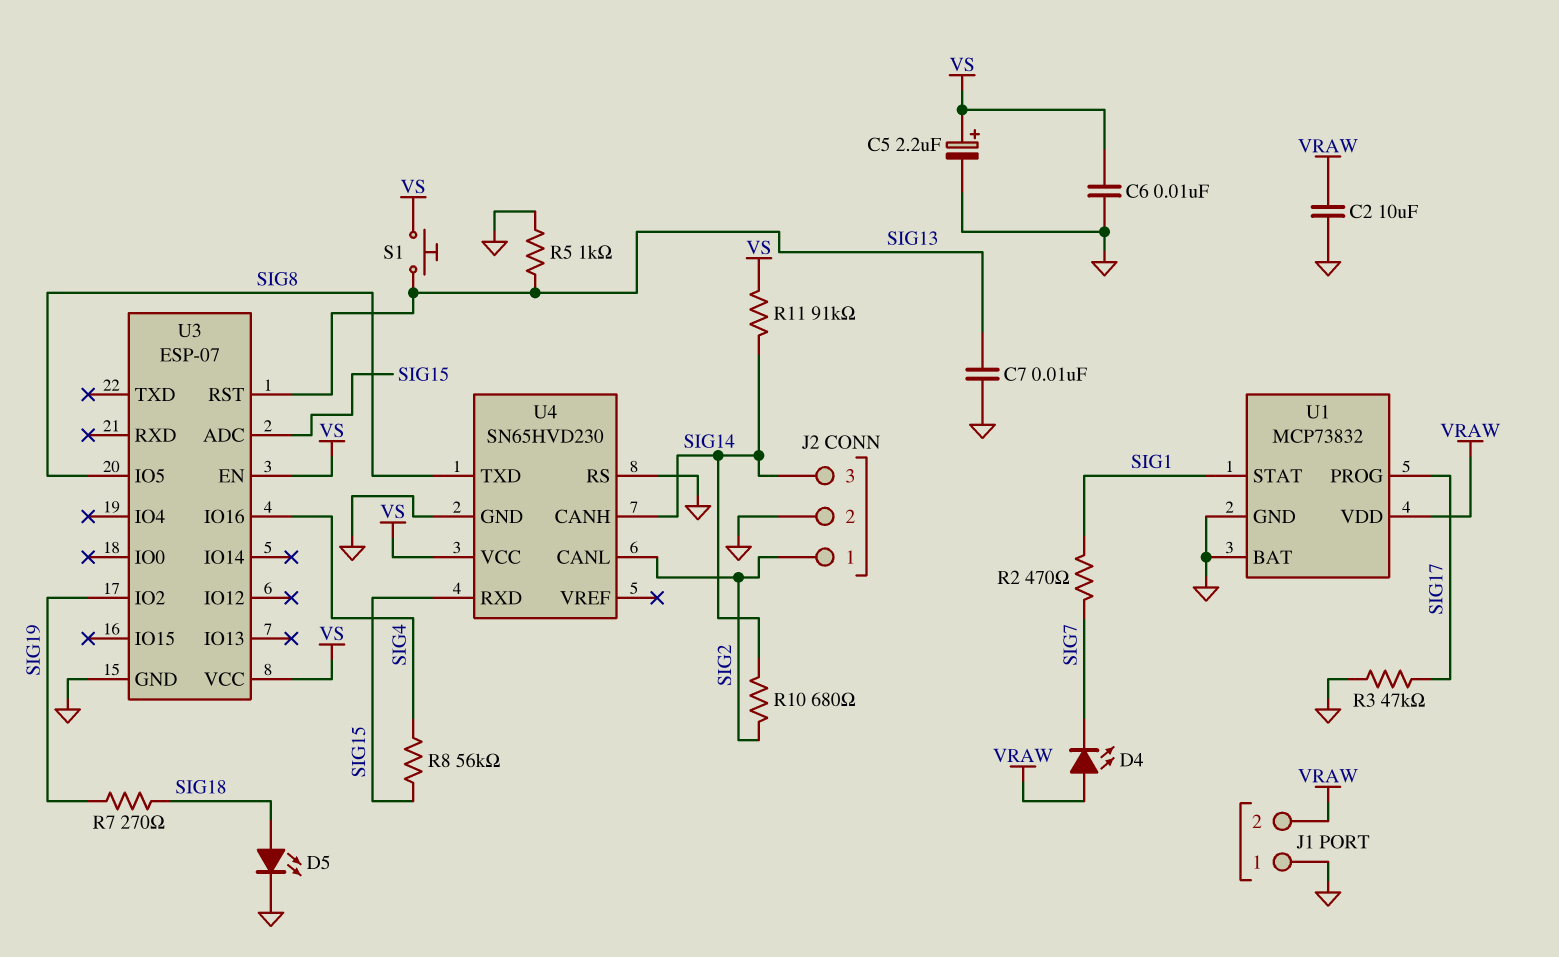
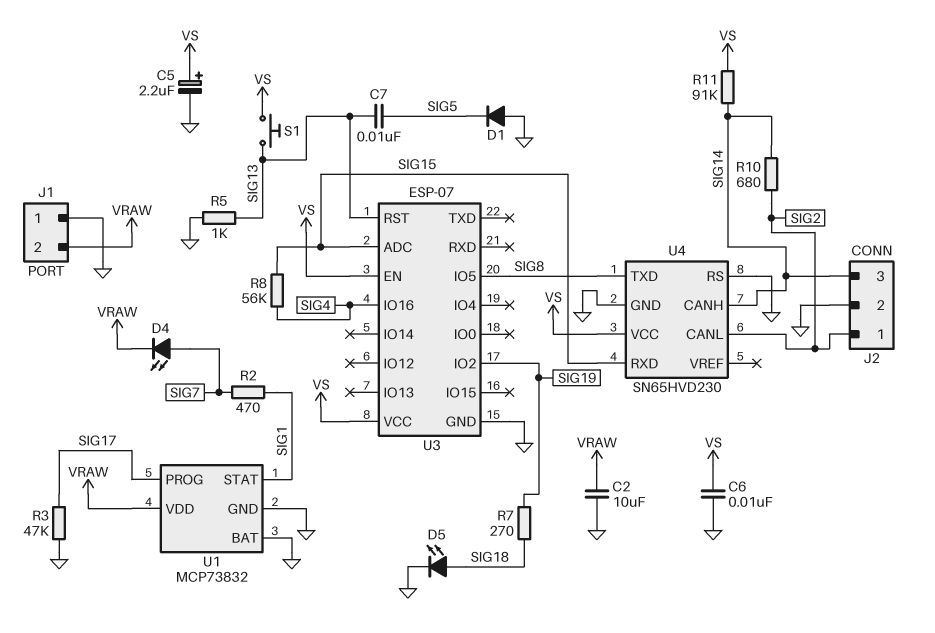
C7: 10nF (GND, SIG13) -> 10nF (SIG5, SIG13)
D1: none -> diode (A GND, K SIG5)
D4: LED (A VRAW, K SIG7) -> LED (A SIG7, K VRAW)

